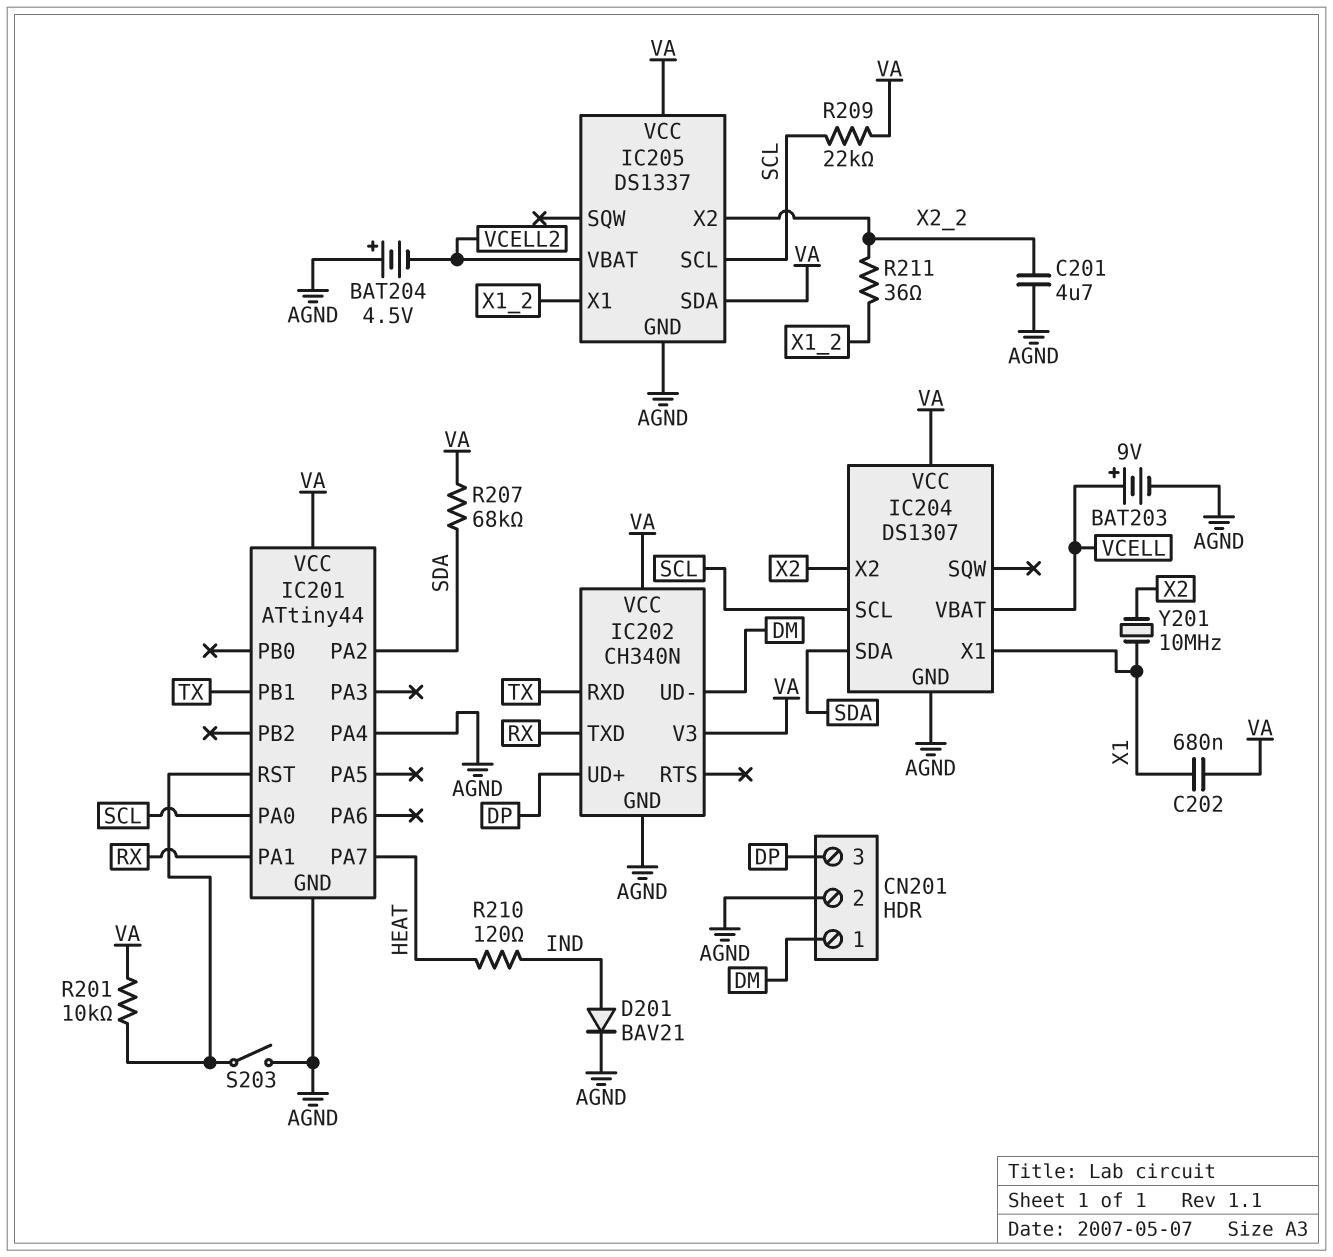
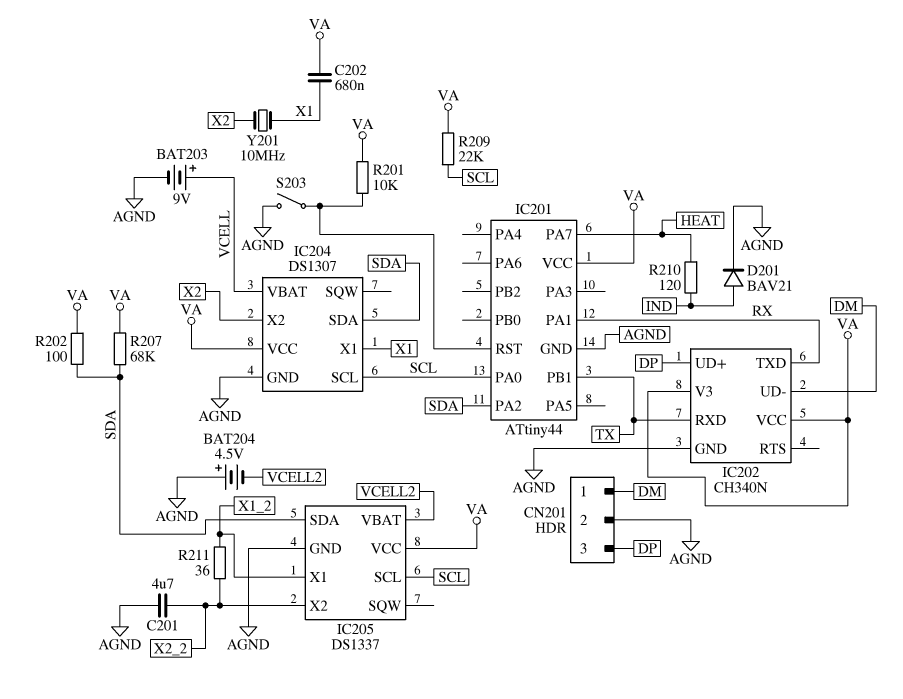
IC201 pin PA4: AGND -> none
IC205 pin SDA: VA -> SDA
R202: none -> 100 (SDA, VA)

